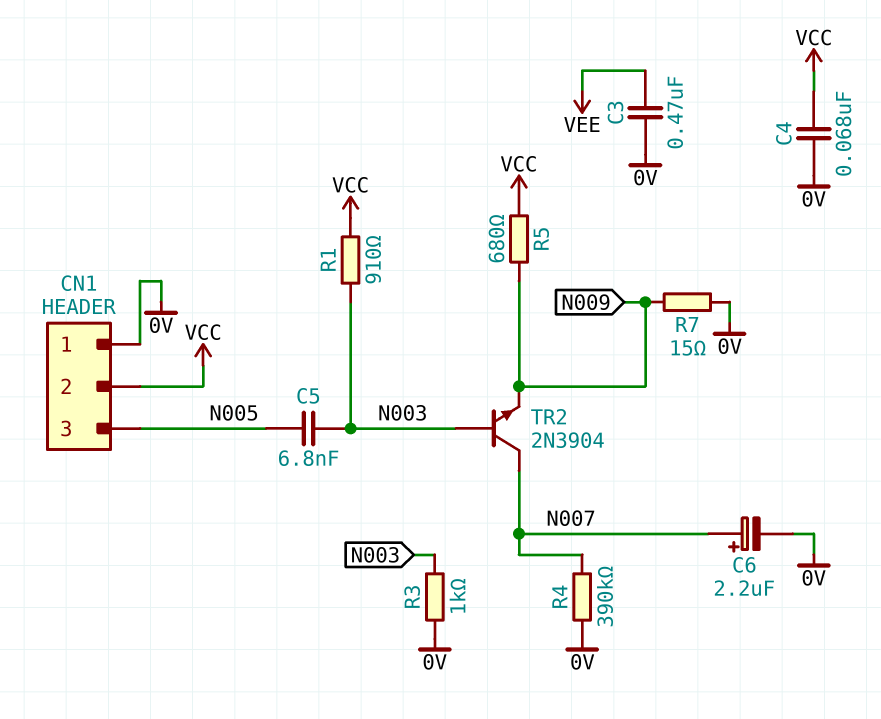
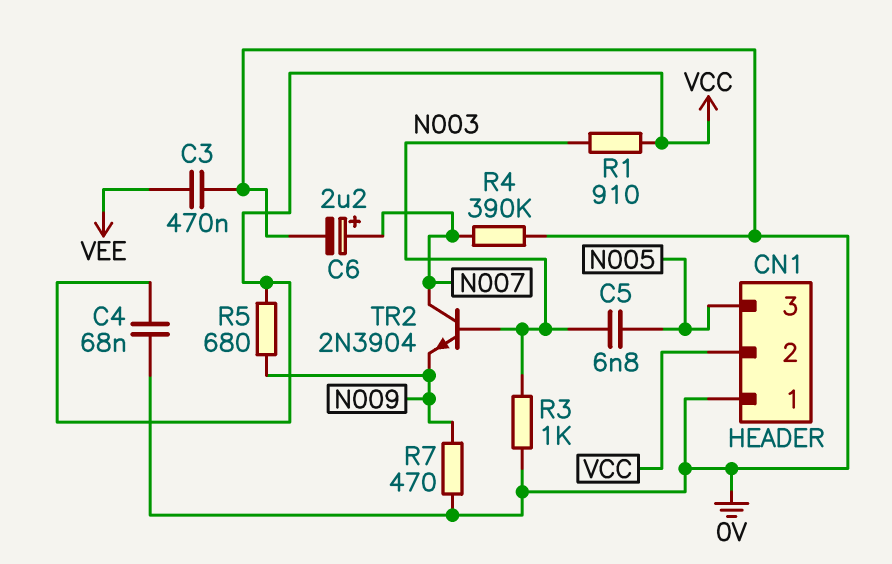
R7: 15 (0V, N009) -> 470 (0V, N009)

